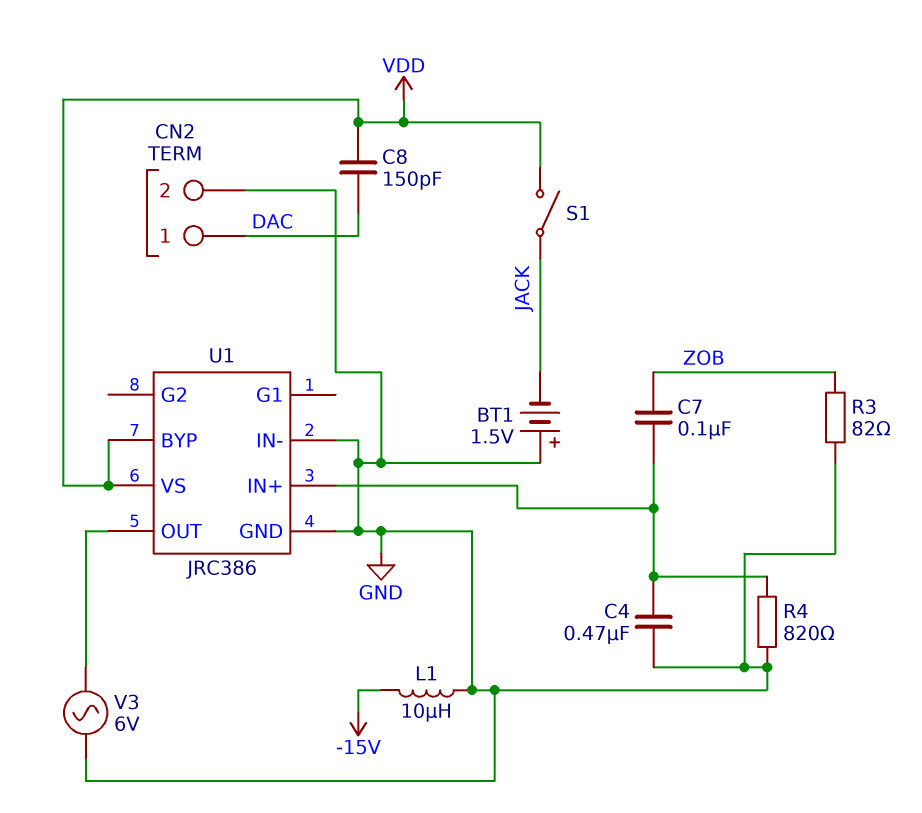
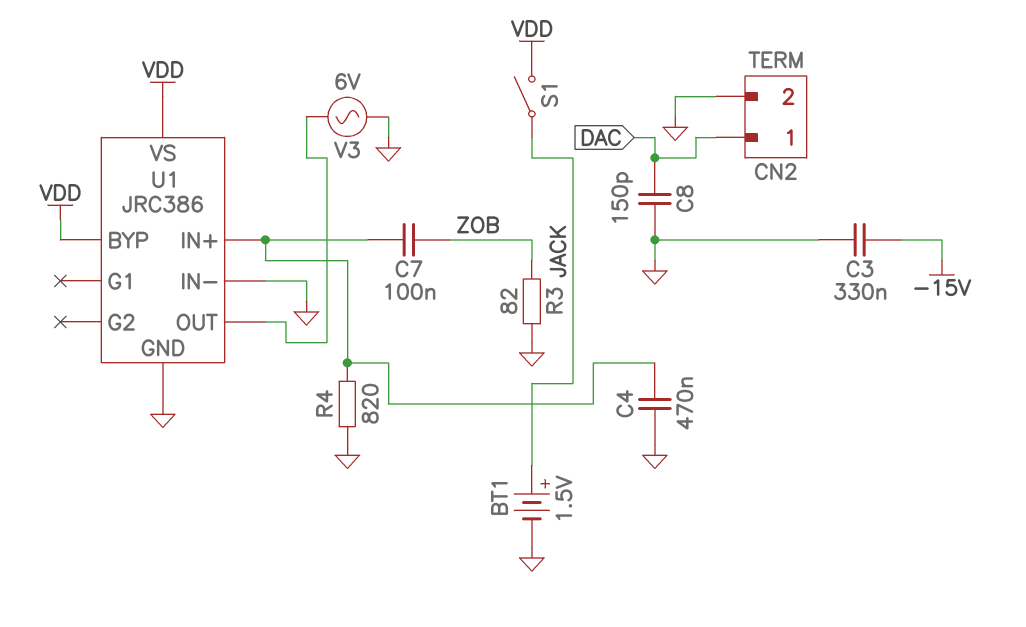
BT1: 1.5V (plus GND, minus JACK) -> 1.5V (plus JACK, minus GND)
C3: none -> 330nF (-15V, GND)
C8: 150pF (DAC, VDD) -> 150pF (DAC, GND)
L1: 10uH (-15V, GND) -> none

